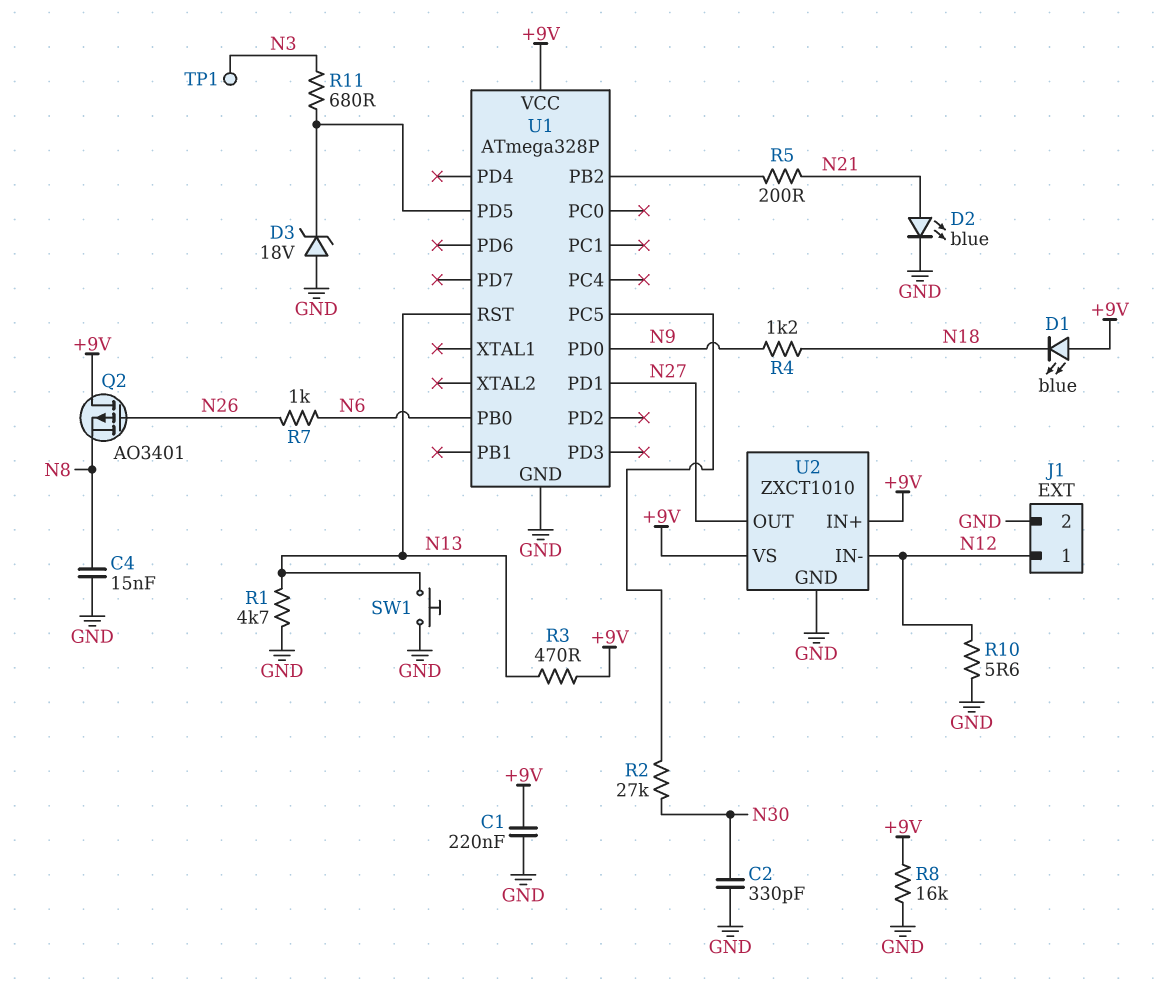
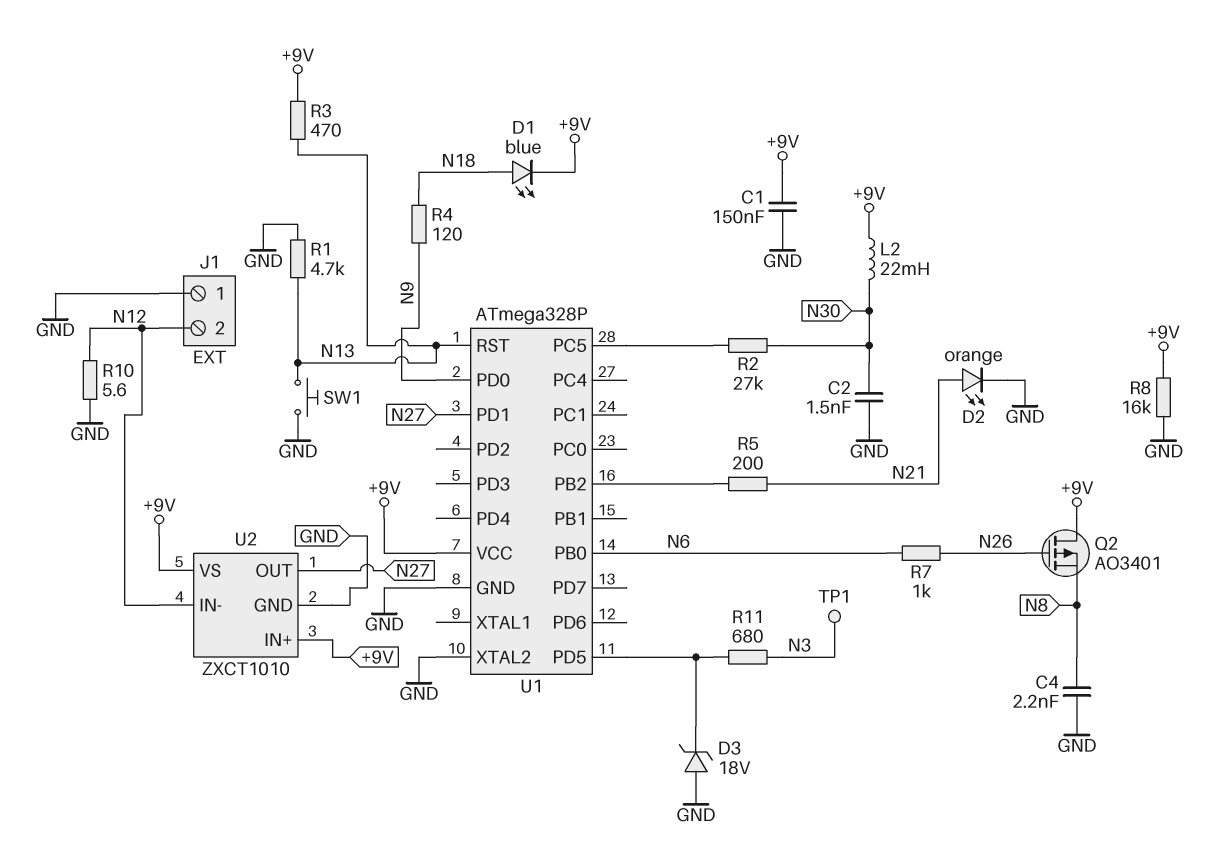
C1: 220nF (+9V, GND) -> 150nF (+9V, GND)
C2: 330pF (GND, N30) -> 1.5nF (GND, N30)
C4: 15nF (GND, N8) -> 2.2nF (GND, N8)
D1: LED blue (A +9V, K N18) -> LED blue (A N18, K +9V)
D2: LED blue (A N21, K GND) -> LED orange (A N21, K GND)
J1 pin 1: N12 -> GND
J1 pin 2: GND -> N12
L2: none -> 22mH (+9V, N30)
R4: 1.2k (N9, N18) -> 120 (N9, N18)
U1 pin XTAL2: none -> GND

